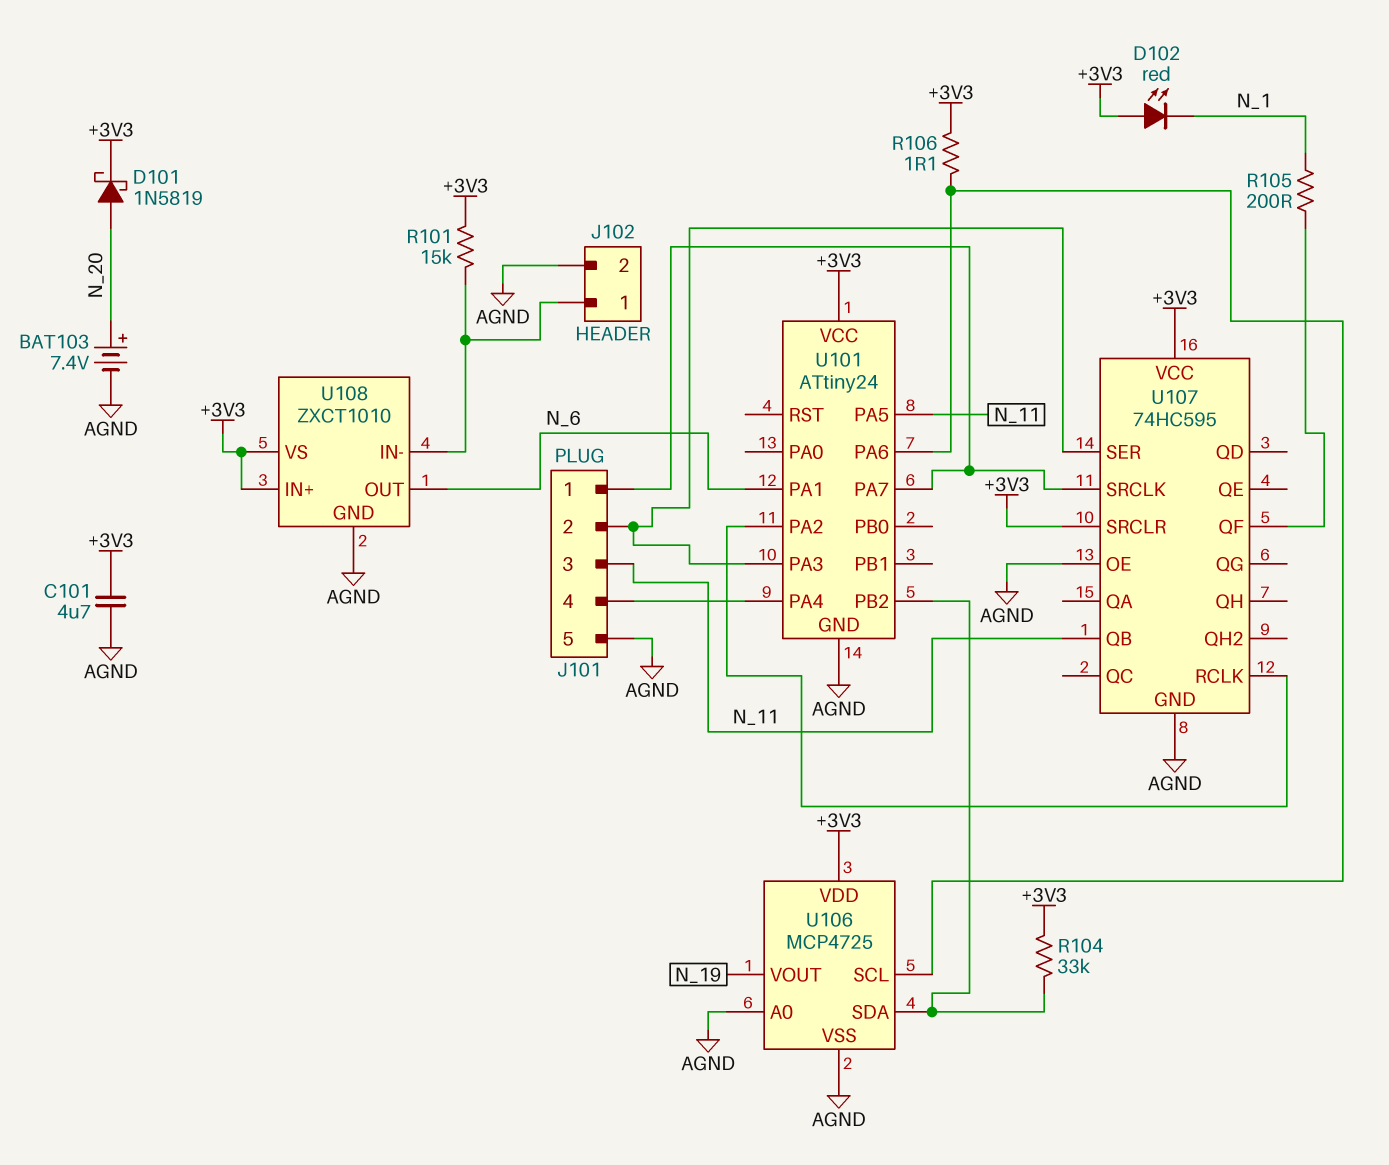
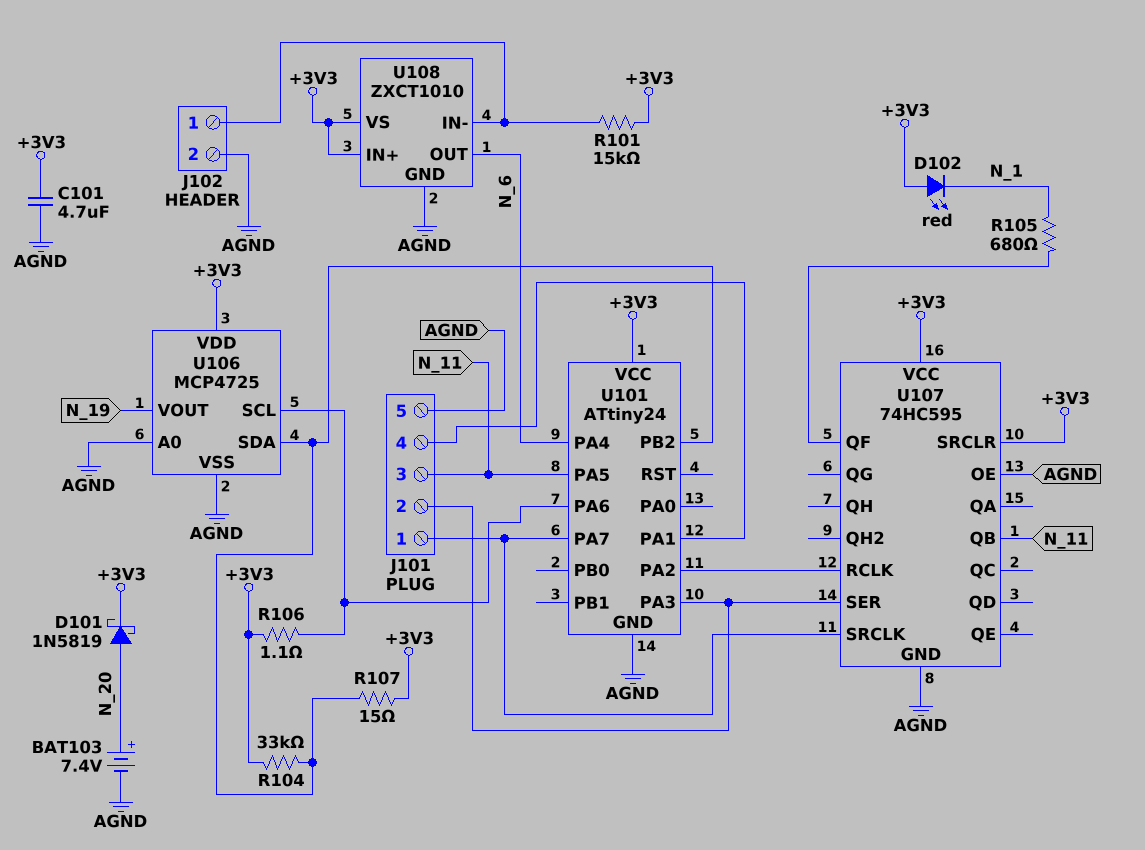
R105: 200 (N_1, U107/QF) -> 680 (N_1, U107/QF)
R107: none -> 15 (+3V3, U101/PB2)
U101 pin PA1: N_6 -> J101/4
U101 pin PA4: J101/4 -> N_6

